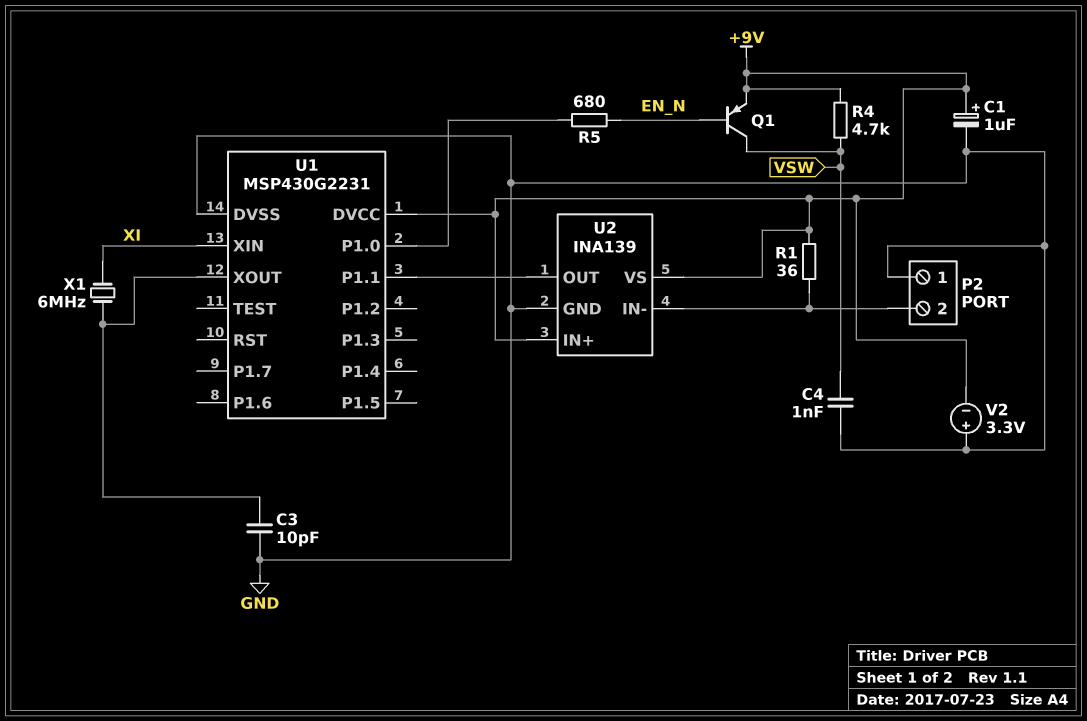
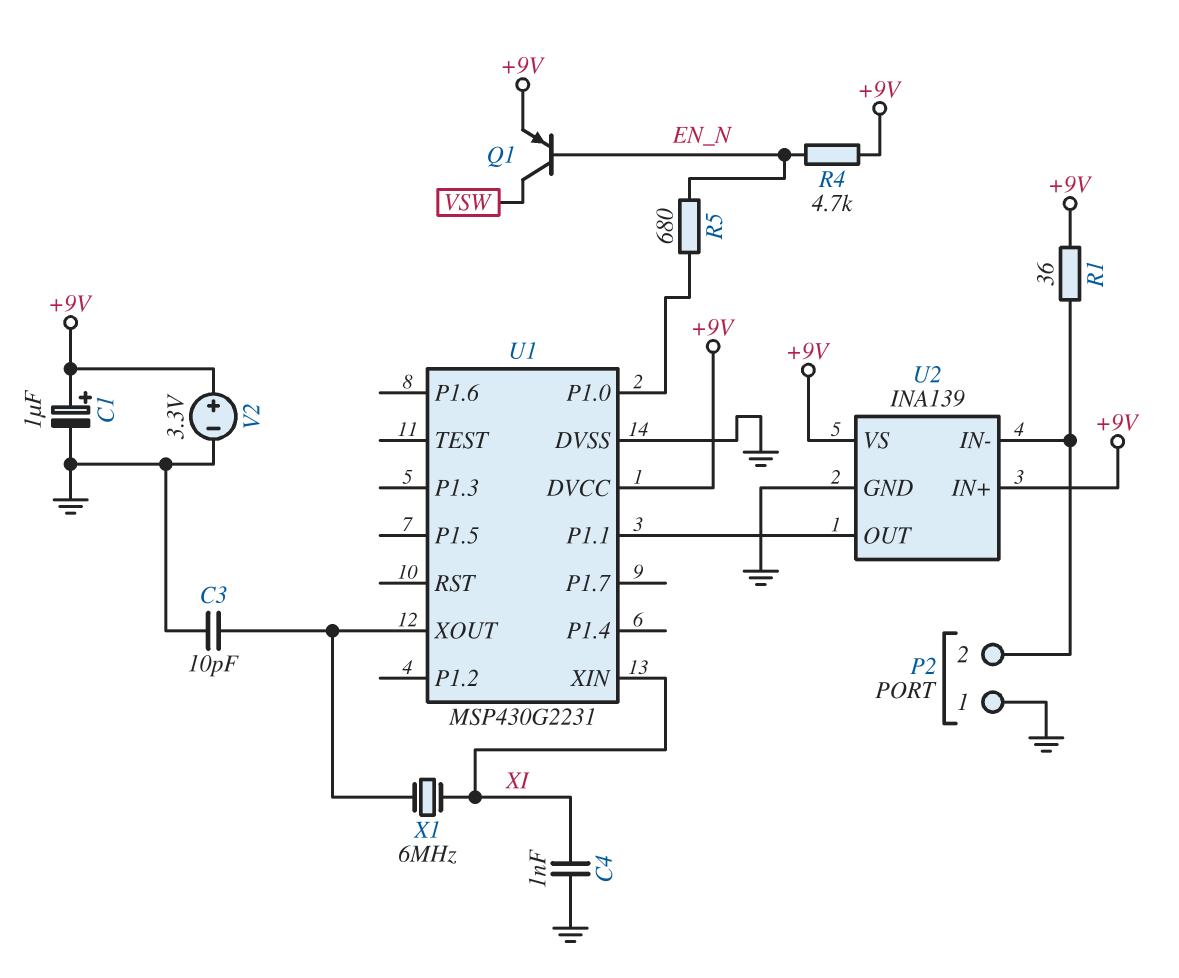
C4: 1nF (GND, VSW) -> 1nF (GND, XI)
R4: 4.7k (+9V, VSW) -> 4.7k (+9V, EN_N)
V2: 3.3V (plus GND, minus +9V) -> 3.3V (plus +9V, minus GND)

